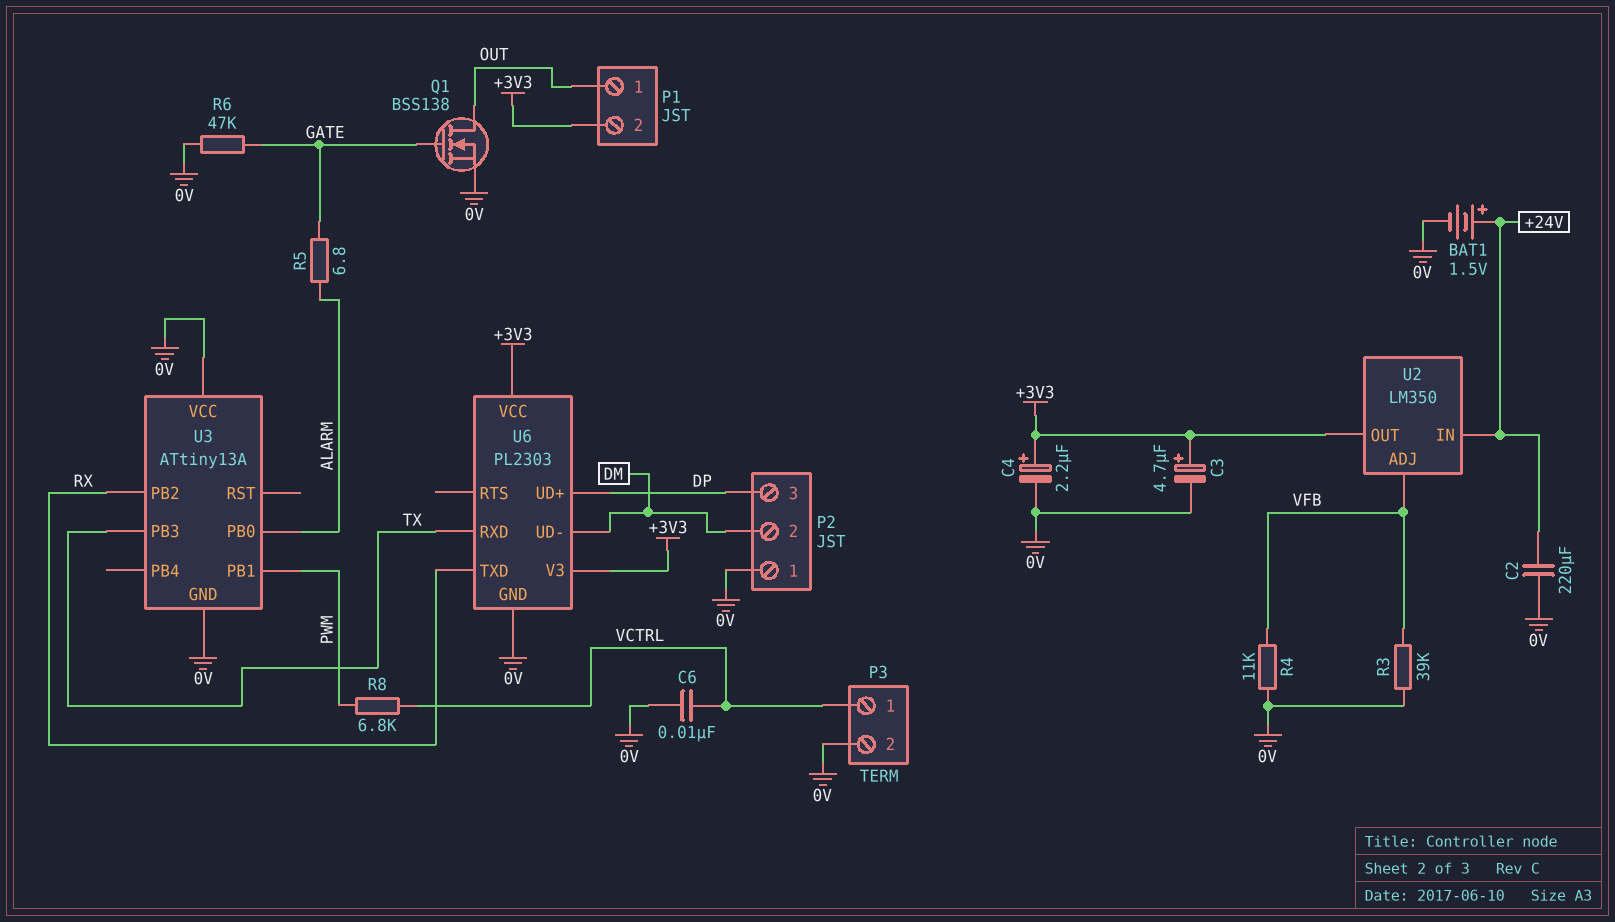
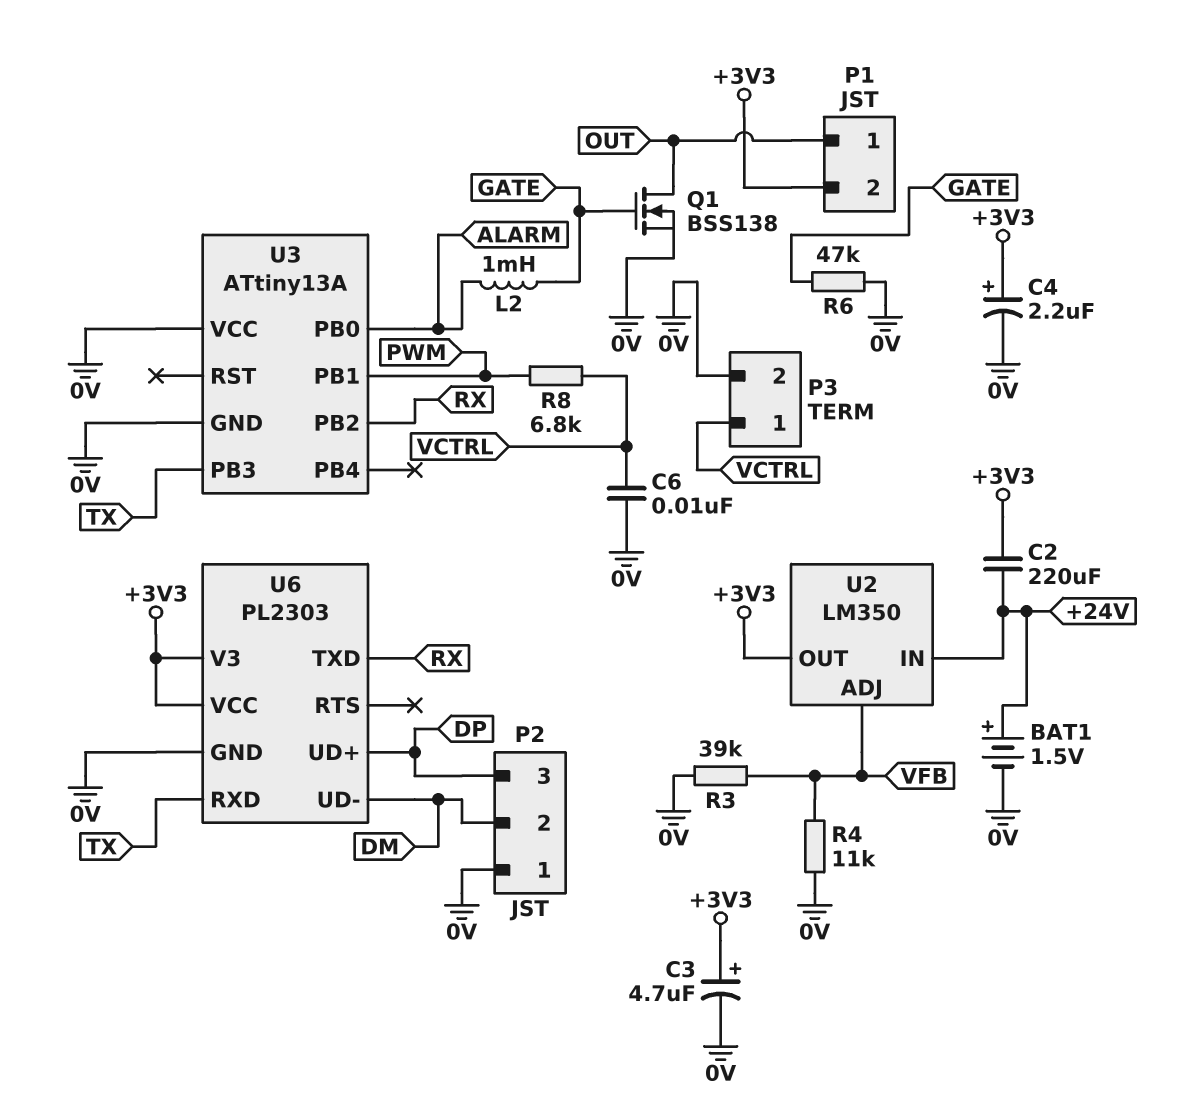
C2: 220uF (+24V, 0V) -> 220uF (+3V3, +24V)
L2: none -> 1mH (ALARM, GATE)
R5: 6.8 (ALARM, GATE) -> none

